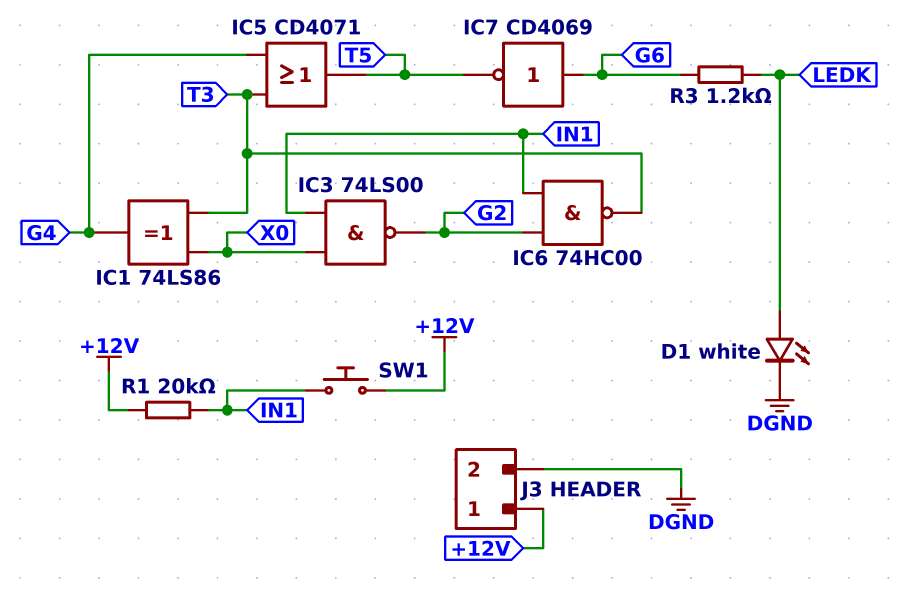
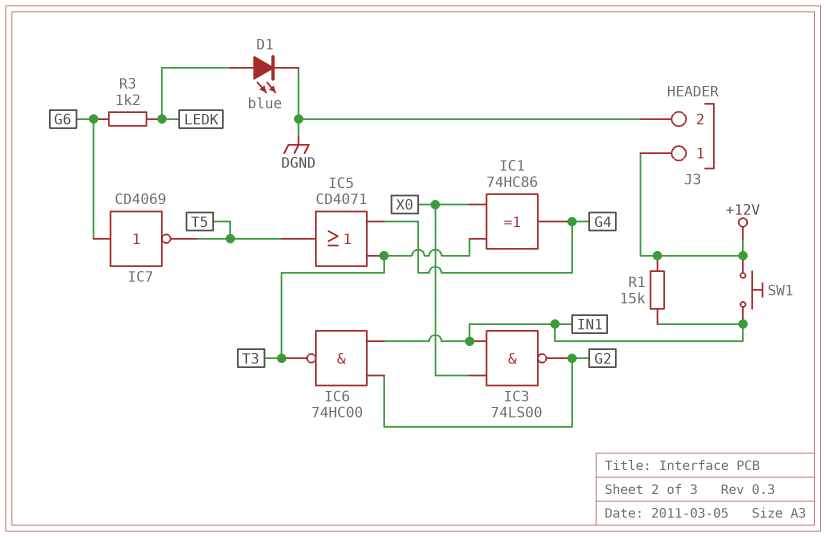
D1: LED white (A LEDK, K DGND) -> LED blue (A LEDK, K DGND)
IC1: XOR 74LS86 (in T3, in X0, out G4) -> XOR 74HC86 (in T3, in X0, out G4)
R1: 20k (+12V, IN1) -> 15k (+12V, IN1)

